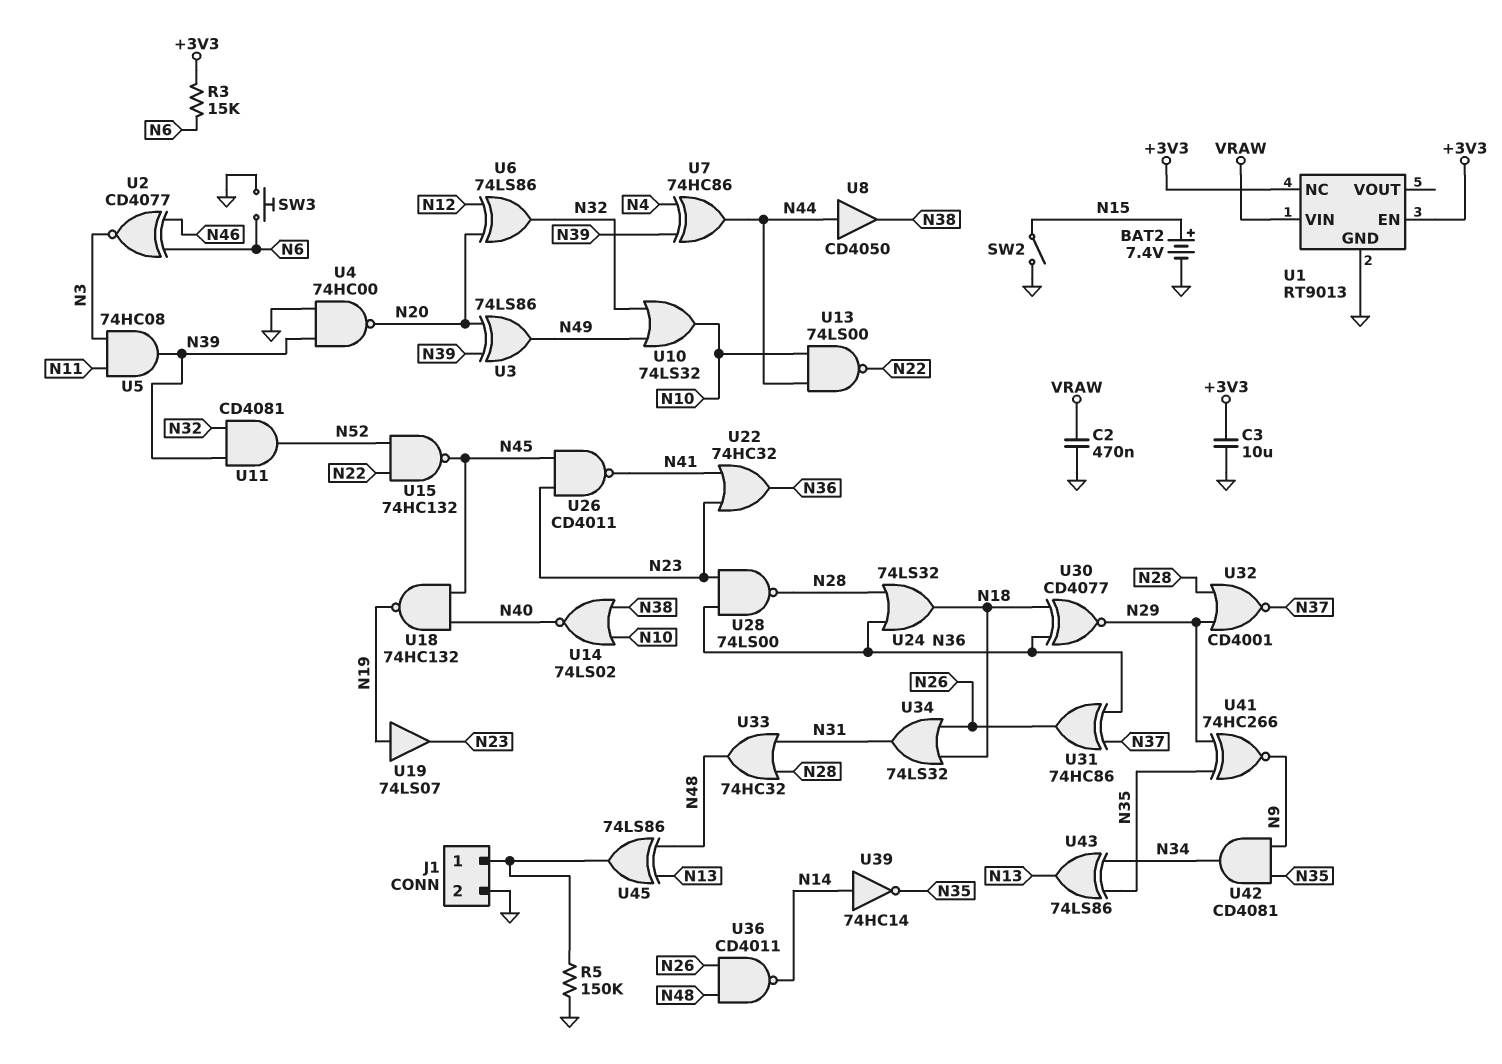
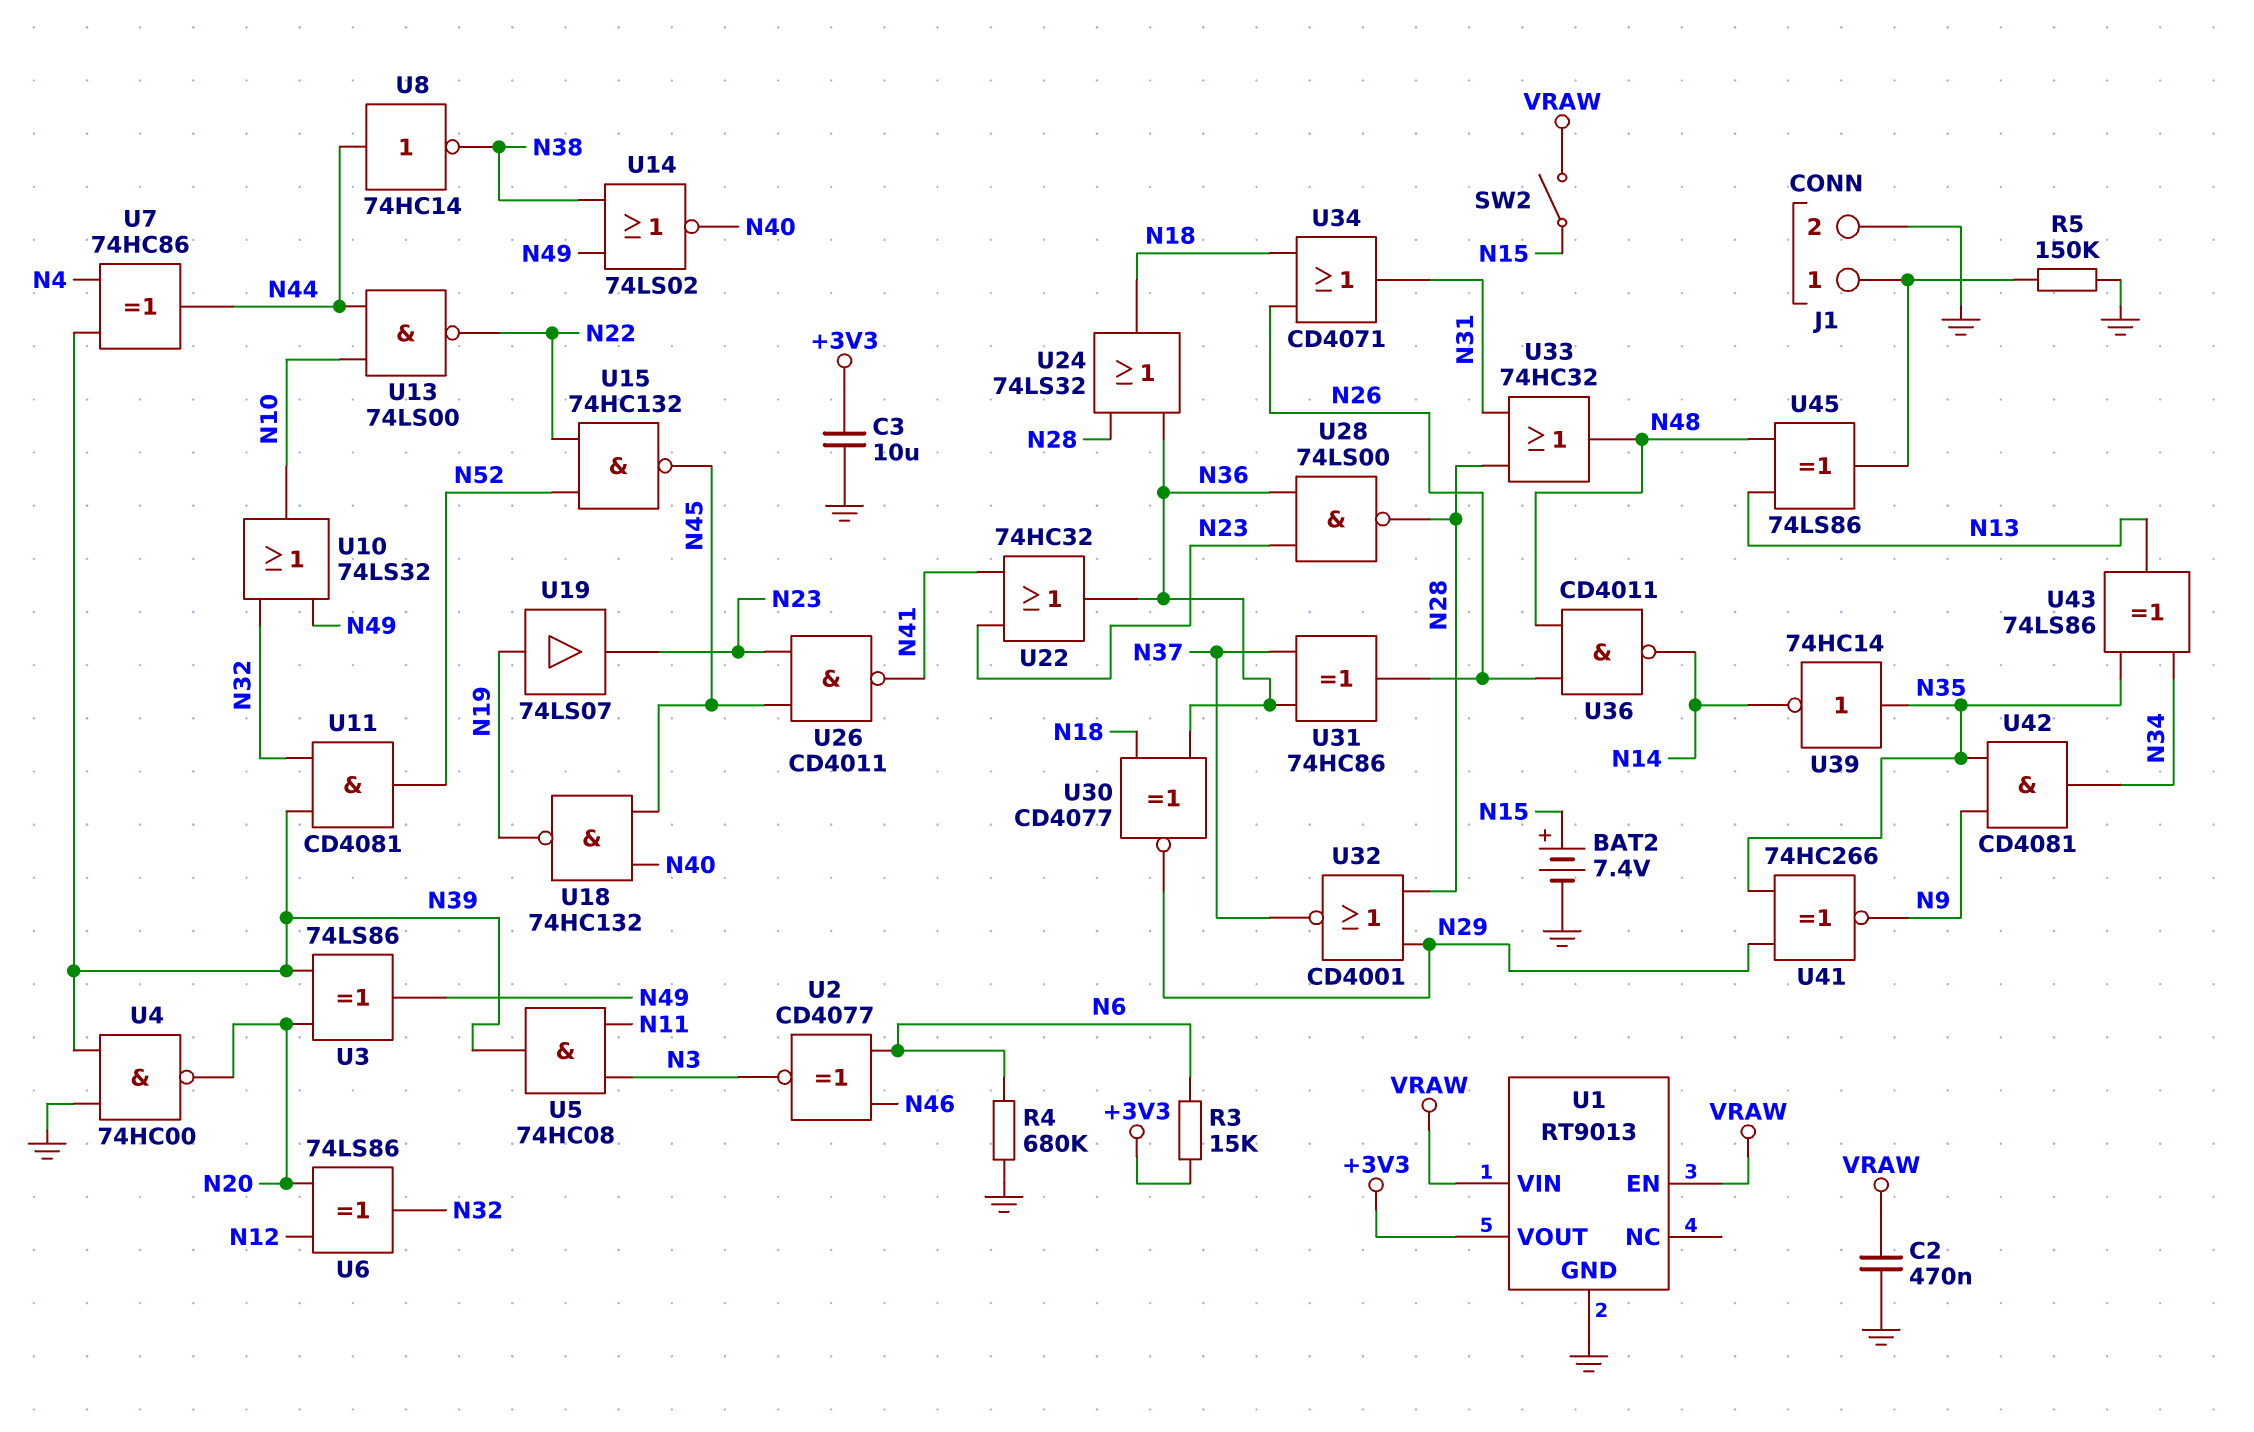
R4: none -> 680k (GND, N6)
SW2: switch (GND, N15) -> switch (N15, VRAW)
SW3: button (GND, N6) -> none
U1 pin EN: +3V3 -> VRAW
U1 pin NC: +3V3 -> none
U1 pin VOUT: none -> +3V3
U8: buffer CD4050 (in N44, out N38) -> NOT 74HC14 (in N44, out N38)
U14: NOR 74LS02 (in N10, in N38, out N40) -> NOR 74LS02 (in N38, in N49, out N40)
U34: OR 74LS32 (in N18, in N26, out N31) -> OR CD4071 (in N18, in N26, out N31)
U39: NOT 74HC14 (in N14, out N35) -> NOT 74HC14 (in N35, out N14)

